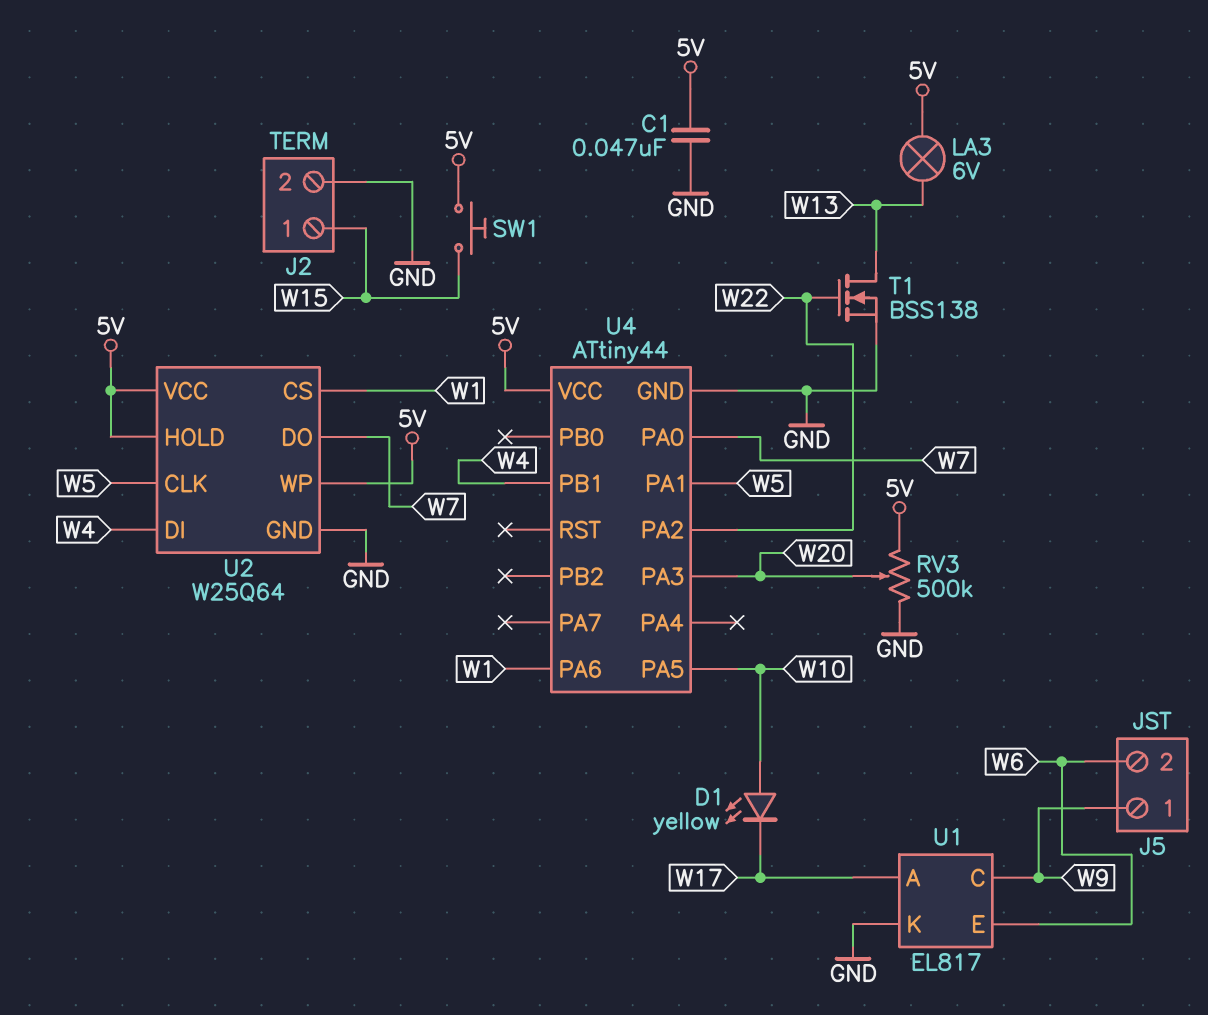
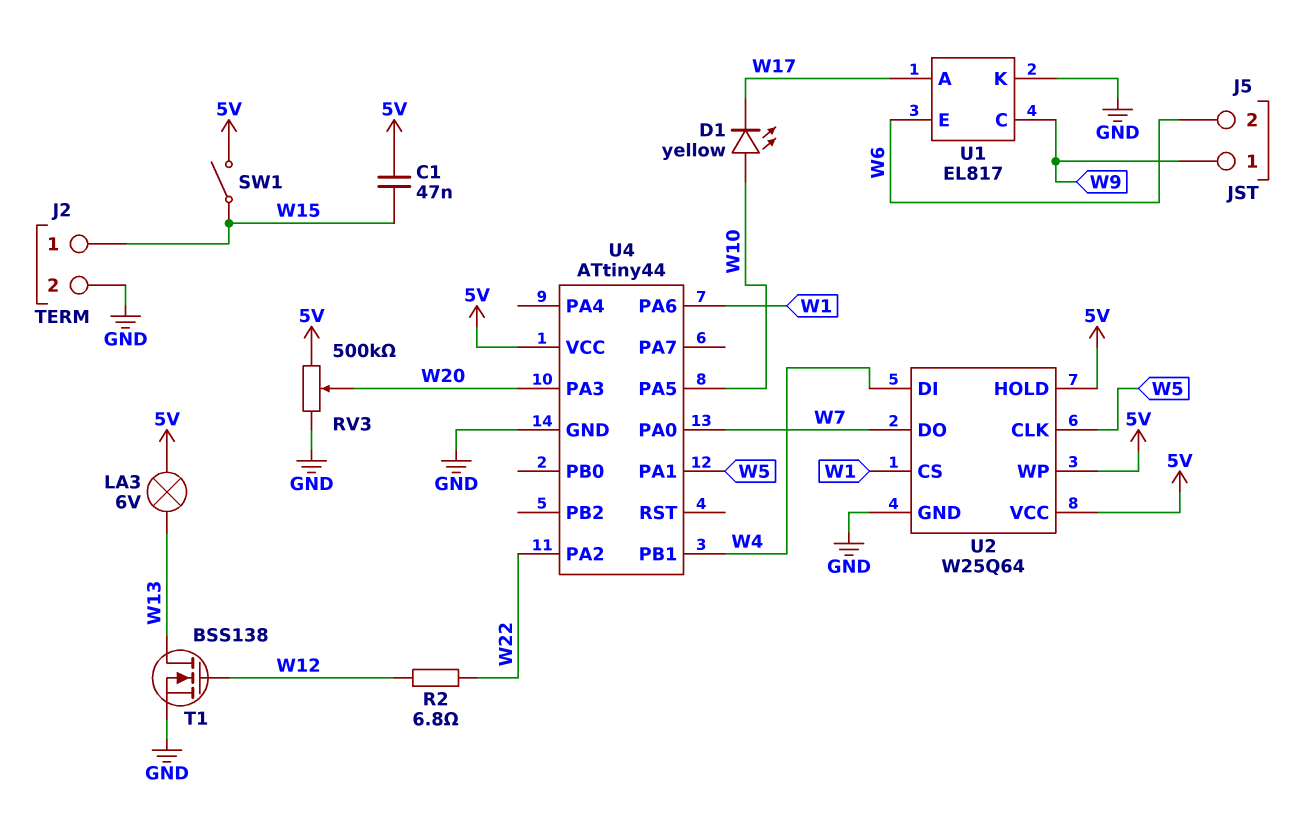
C1: 47nF (5V, GND) -> 47nF (5V, W15)
R2: none -> 6.8 (W12, W22)
SW1: button (5V, W15) -> switch (5V, W15)
T1: NMOS BSS138 (G W22, D W13, S GND) -> NMOS BSS138 (G W12, D W13, S GND)

